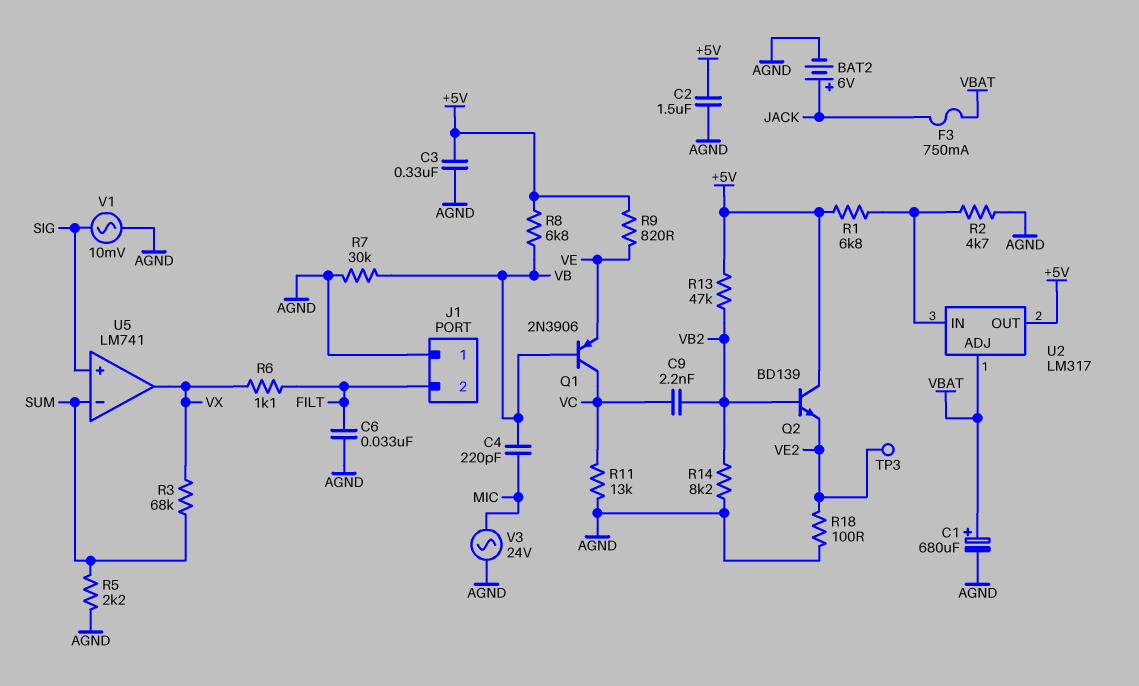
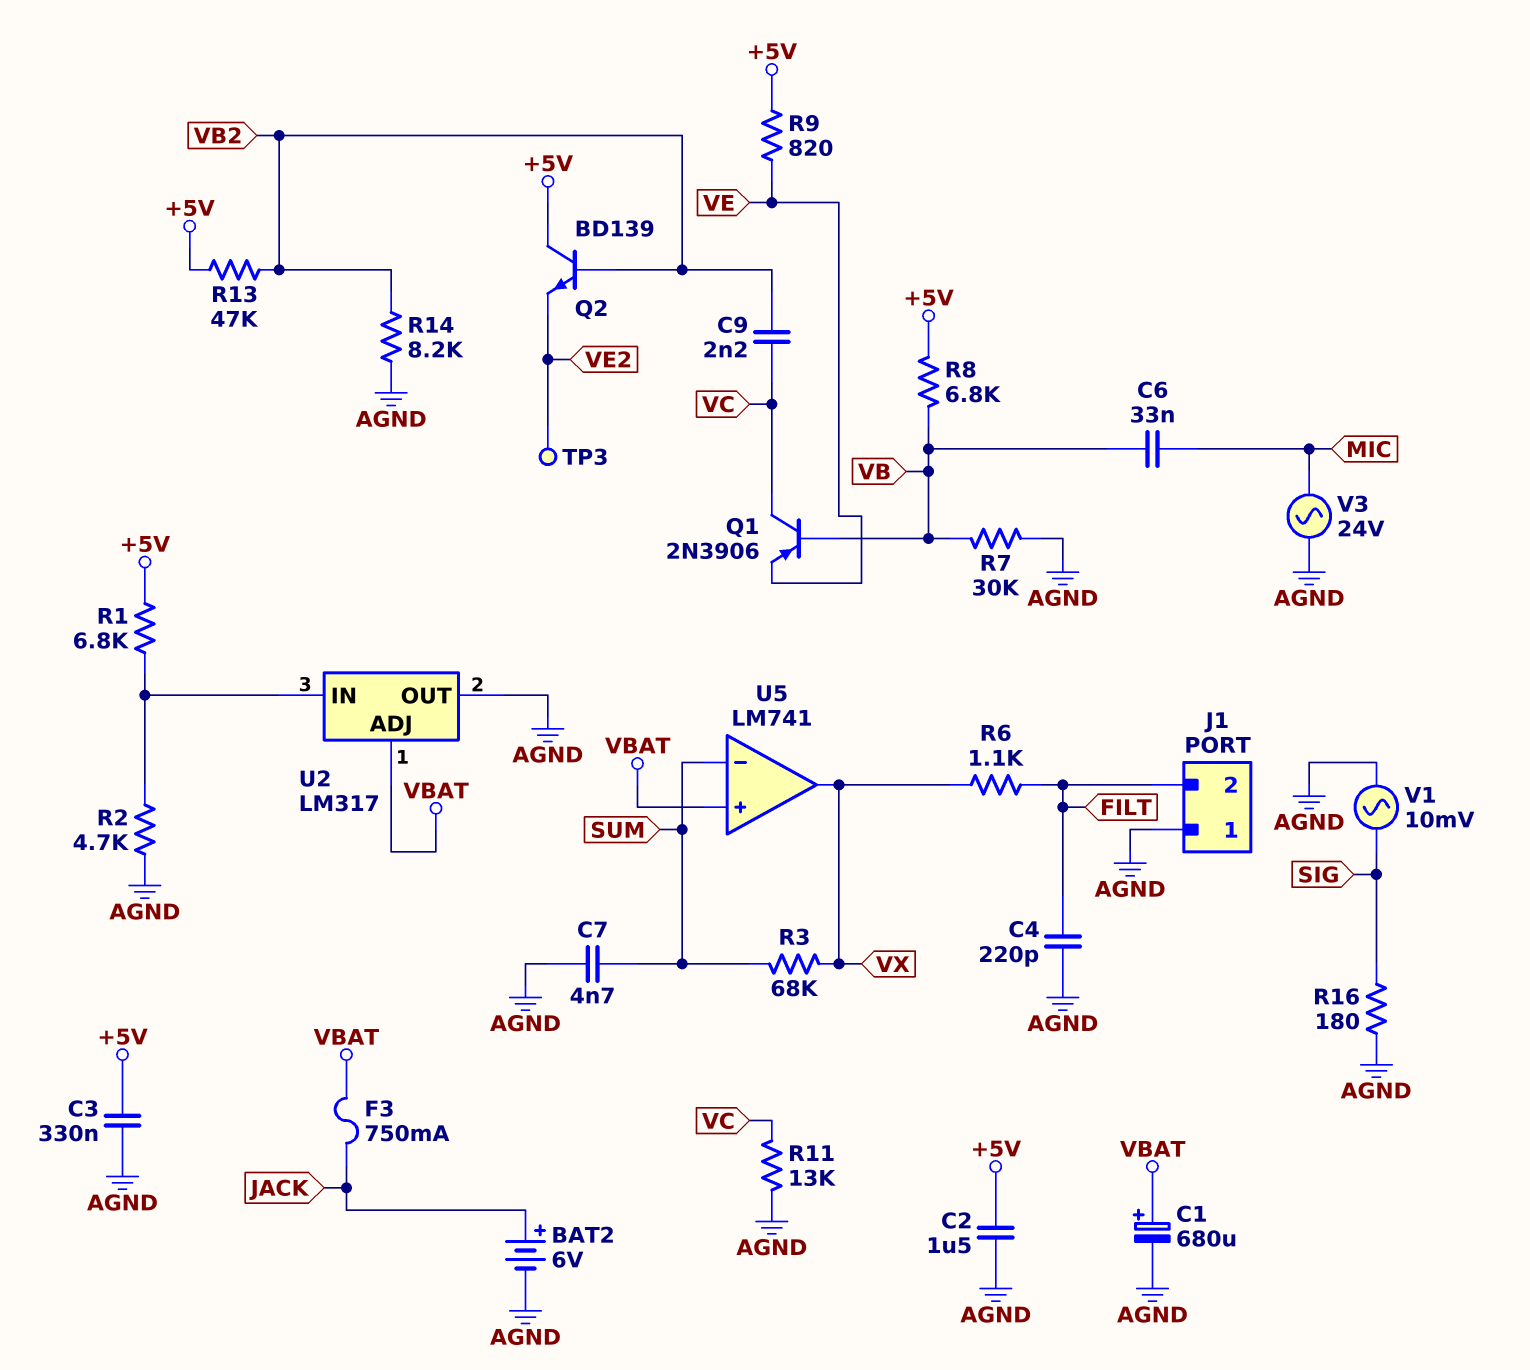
C4: 220pF (MIC, VB) -> 220pF (AGND, FILT)
C6: 33nF (AGND, FILT) -> 33nF (MIC, VB)
C7: none -> 4.7nF (AGND, SUM)
R5: 2.2k (AGND, SUM) -> none
R16: none -> 180 (AGND, SIG)
R18: 100 (AGND, VE2) -> none
U2 pin OUT: +5V -> AGND
U5 pin in+: SIG -> VBAT

